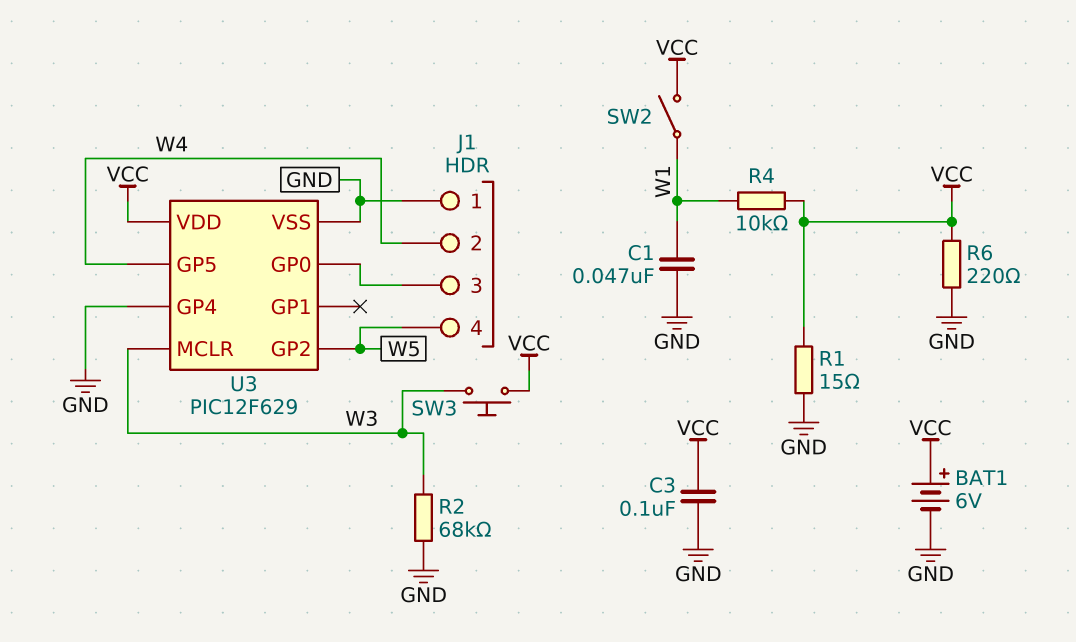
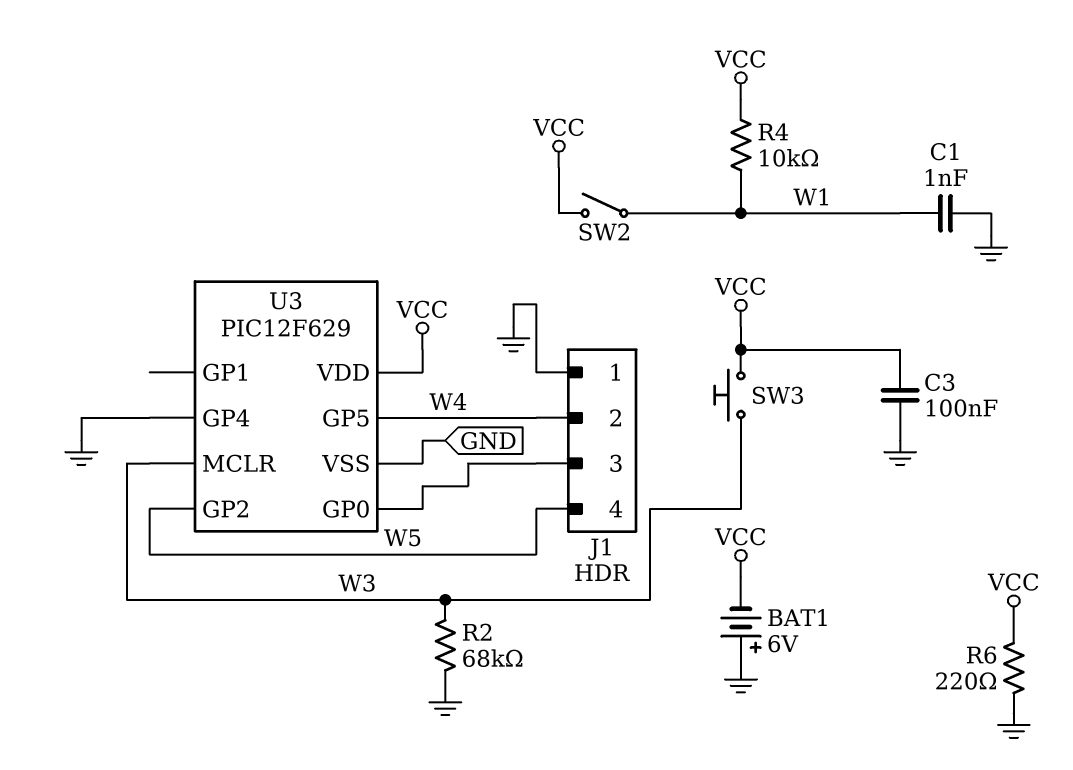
BAT1: 6V (plus VCC, minus GND) -> 6V (plus GND, minus VCC)
C1: 47nF (GND, W1) -> 1nF (GND, W1)
R1: 15 (GND, VCC) -> none

